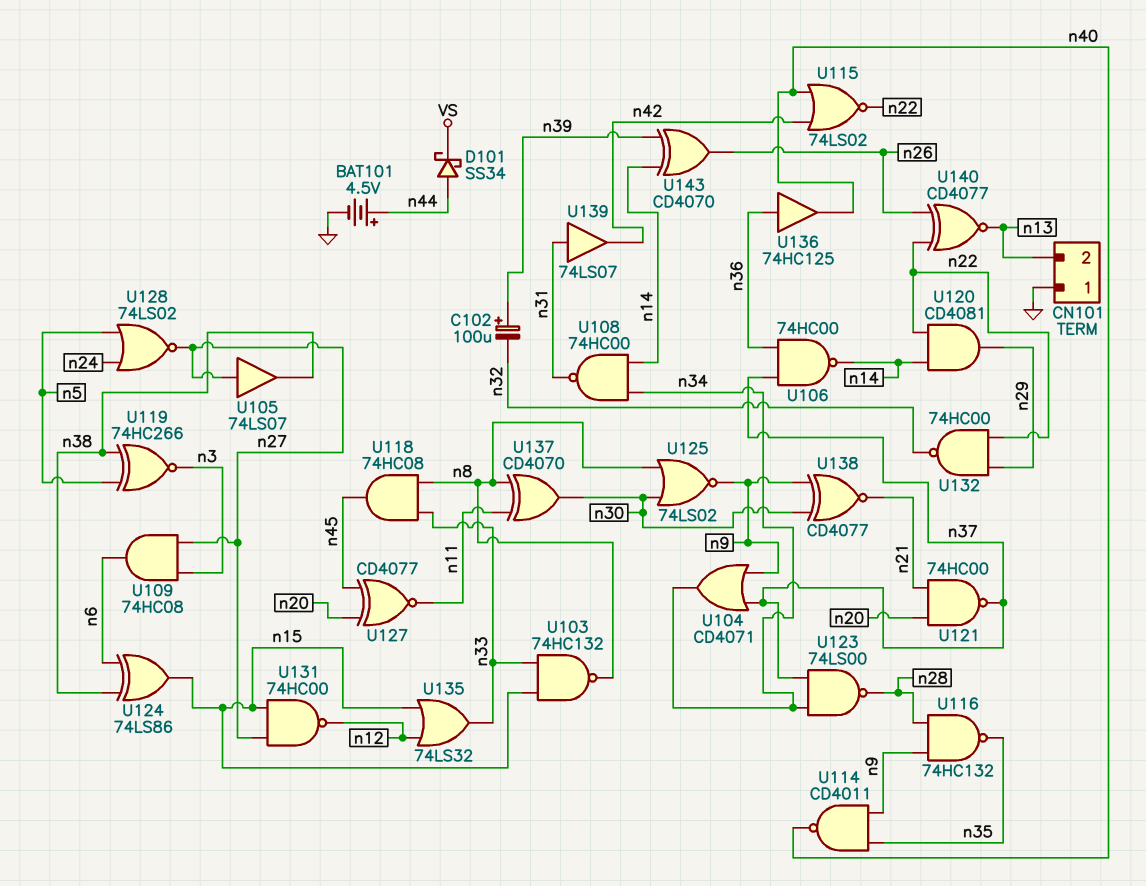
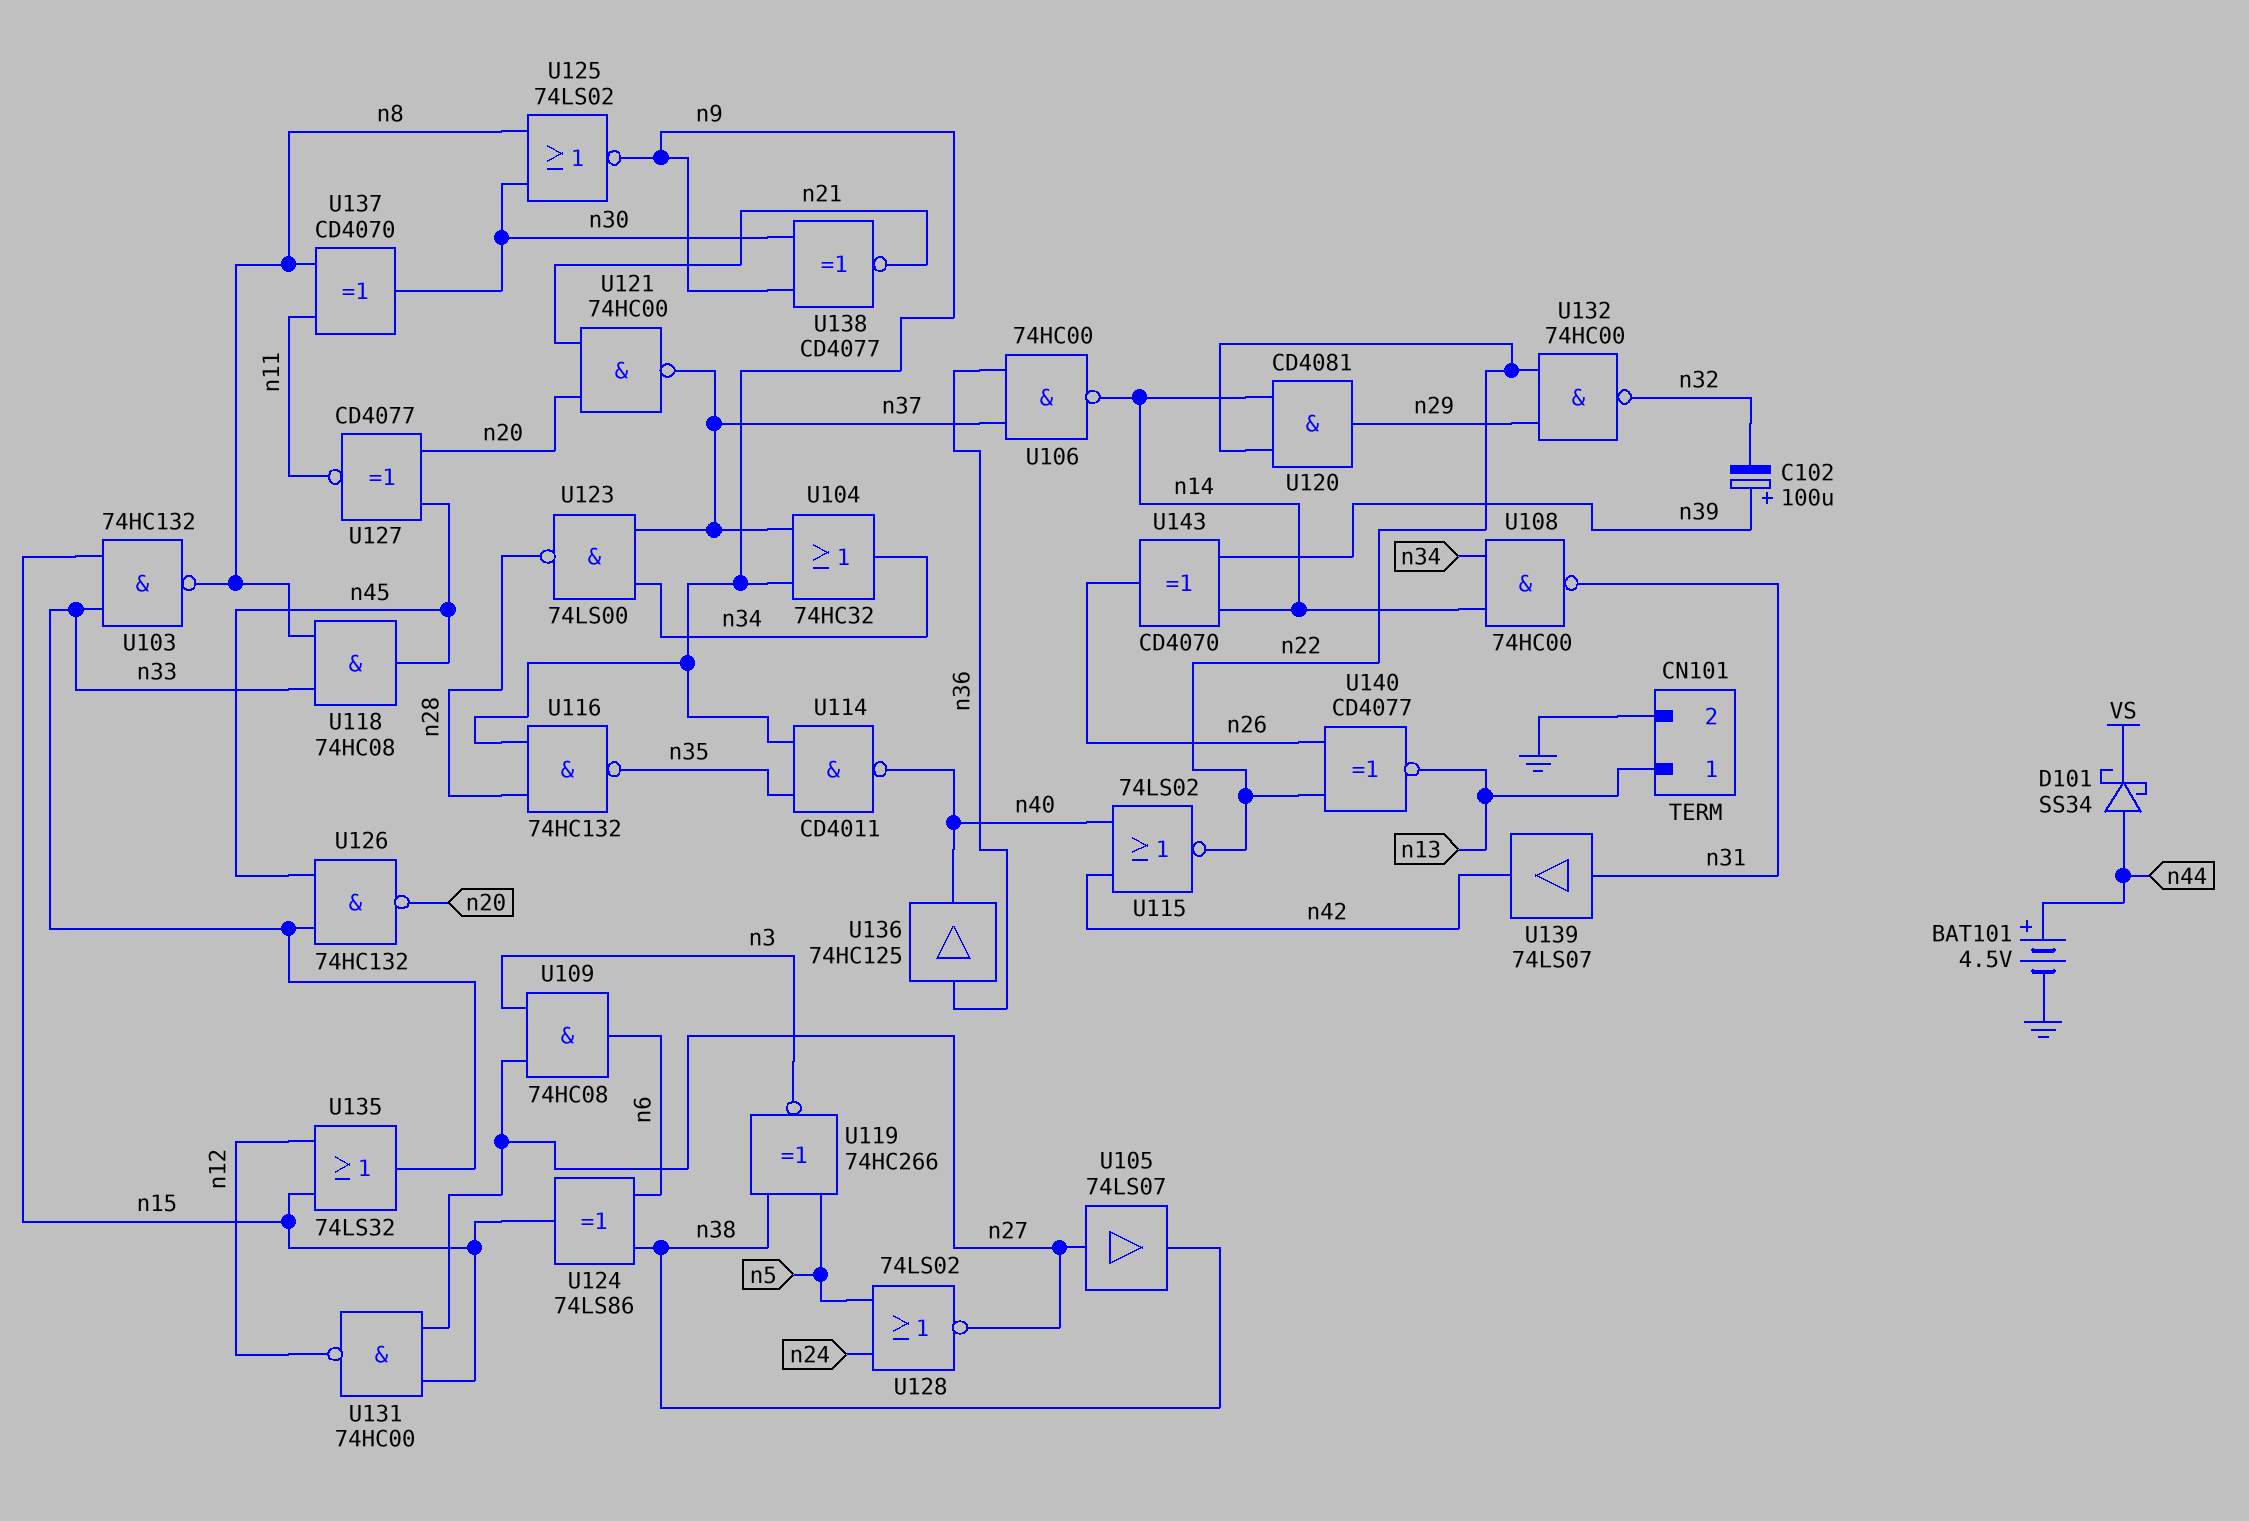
CN101 pin 1: GND -> n13
CN101 pin 2: n13 -> GND
U104: OR CD4071 (in n9, in n37, out n34) -> OR 74HC32 (in n9, in n37, out n34)
U126: none -> NAND 74HC132 (in n33, in n45, out n20)

